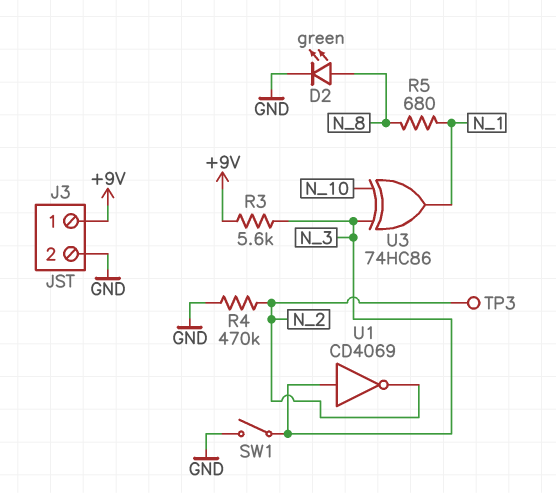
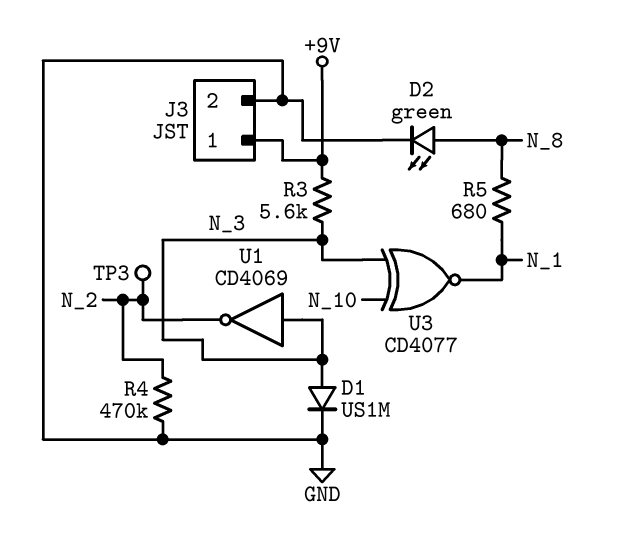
D1: none -> diode US1M (A N_3, K GND)
SW1: switch (GND, N_3) -> none
U3: XOR 74HC86 (in N_3, in N_10, out N_1) -> XNOR CD4077 (in N_3, in N_10, out N_1)

